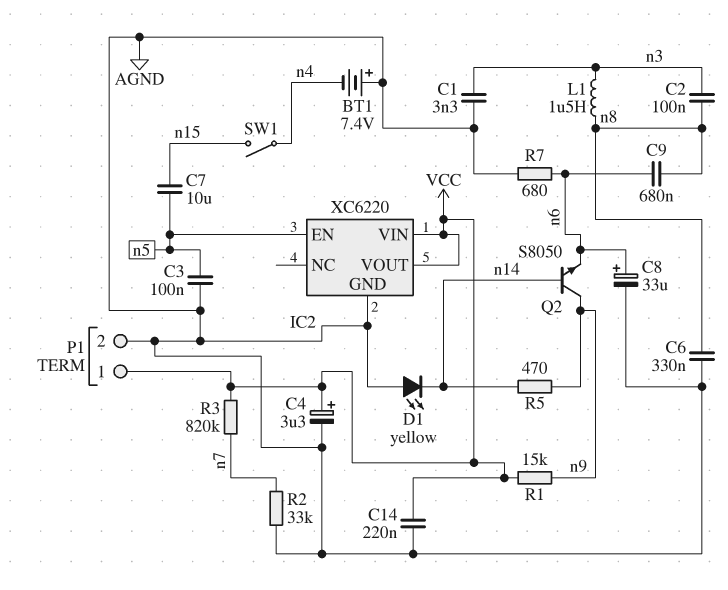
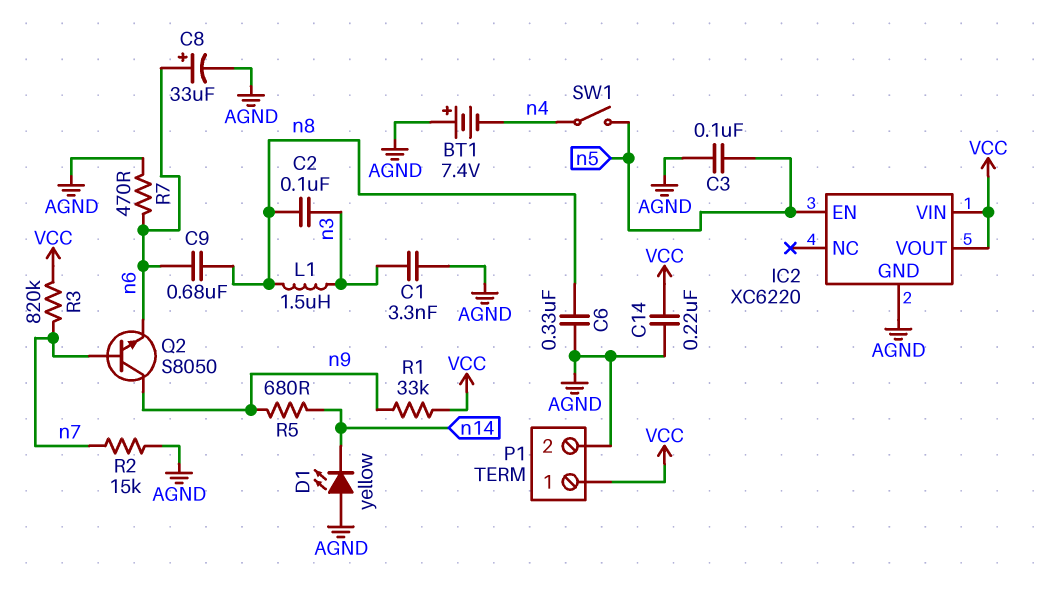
C4: 3.3uF (plus VCC, minus AGND) -> none
C7: 10uF (n5, n15) -> none
Q2: NPN S8050 (B n14, C n9, E n6) -> NPN S8050 (B n7, C n9, E n6)
R1: 15k (VCC, n9) -> 33k (VCC, n9)
R2: 33k (AGND, n7) -> 15k (AGND, n7)
R5: 470 (n9, n14) -> 680 (n9, n14)
R7: 680 (AGND, n6) -> 470 (AGND, n6)
SW1: switch (n4, n15) -> switch (n4, n5)

